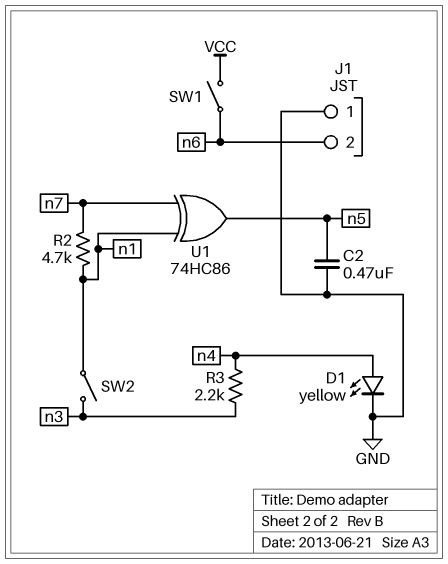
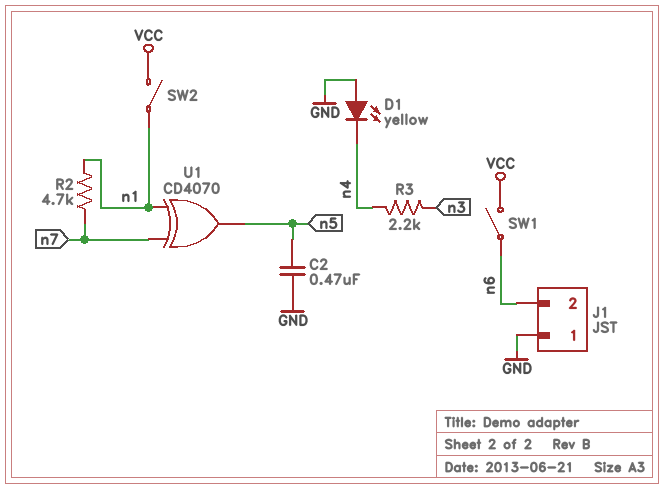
D1: LED yellow (A n4, K GND) -> LED yellow (A GND, K n4)
SW2: switch (n1, n3) -> switch (VCC, n1)
U1: XOR 74HC86 (in n1, in n7, out n5) -> XOR CD4070 (in n1, in n7, out n5)

